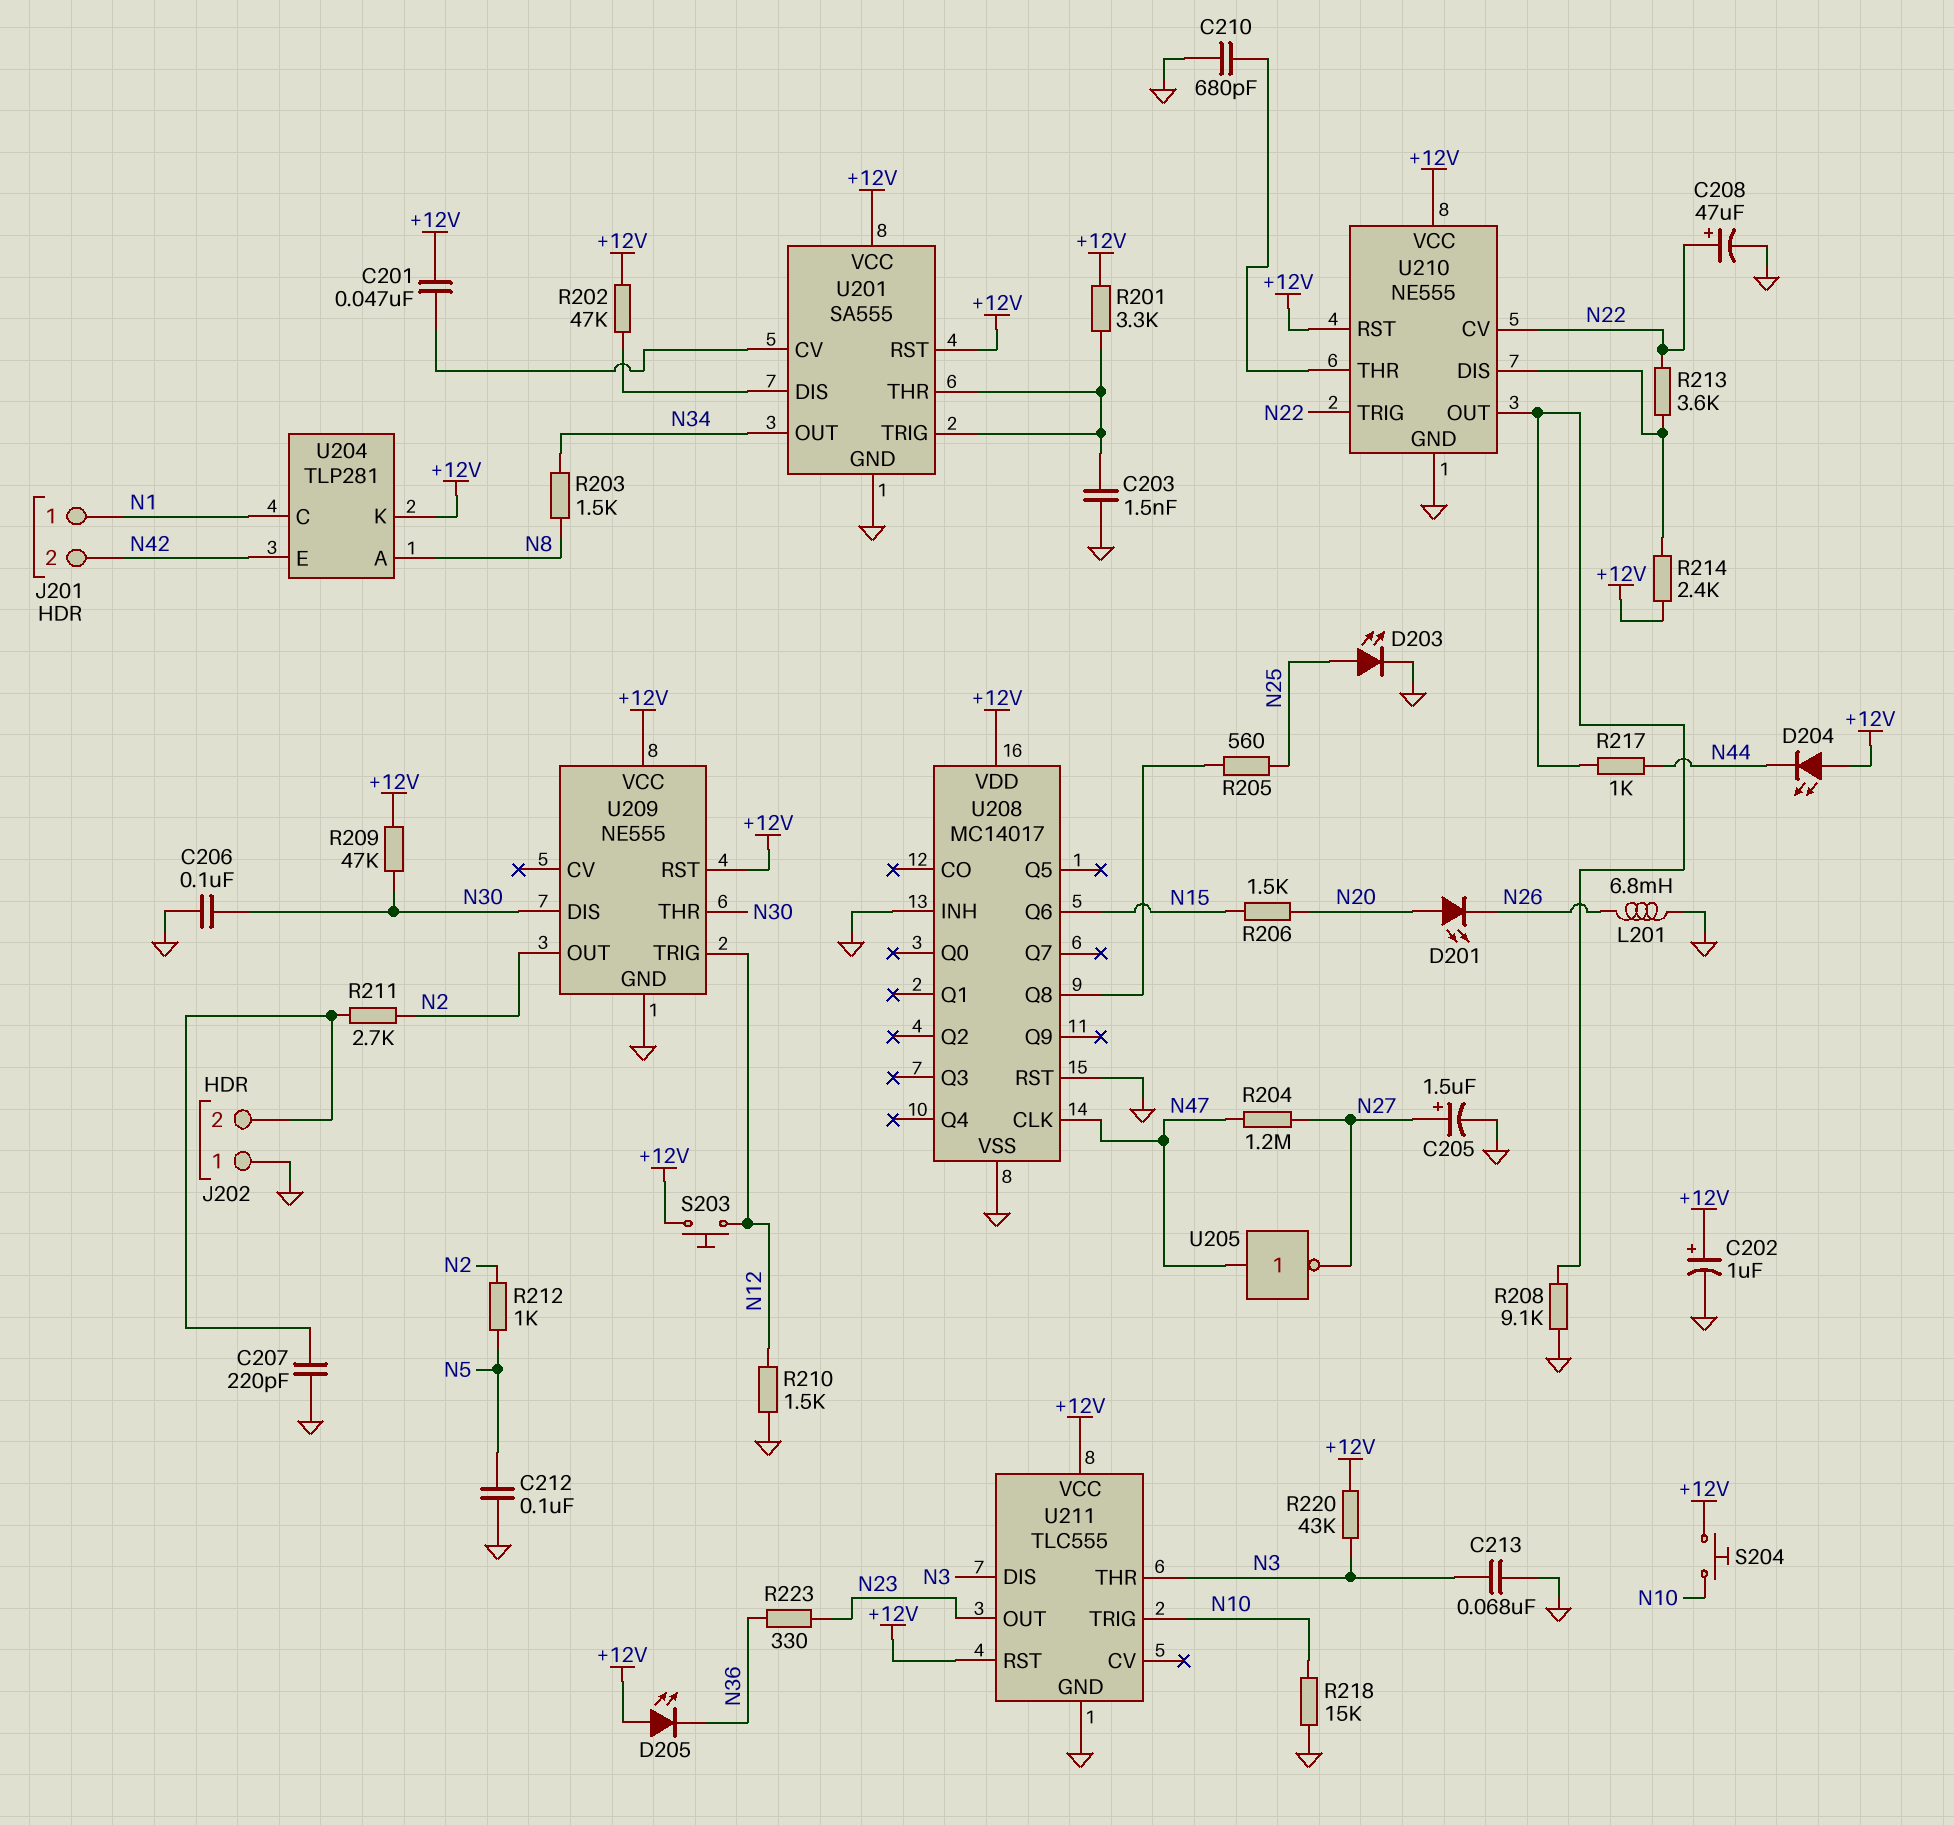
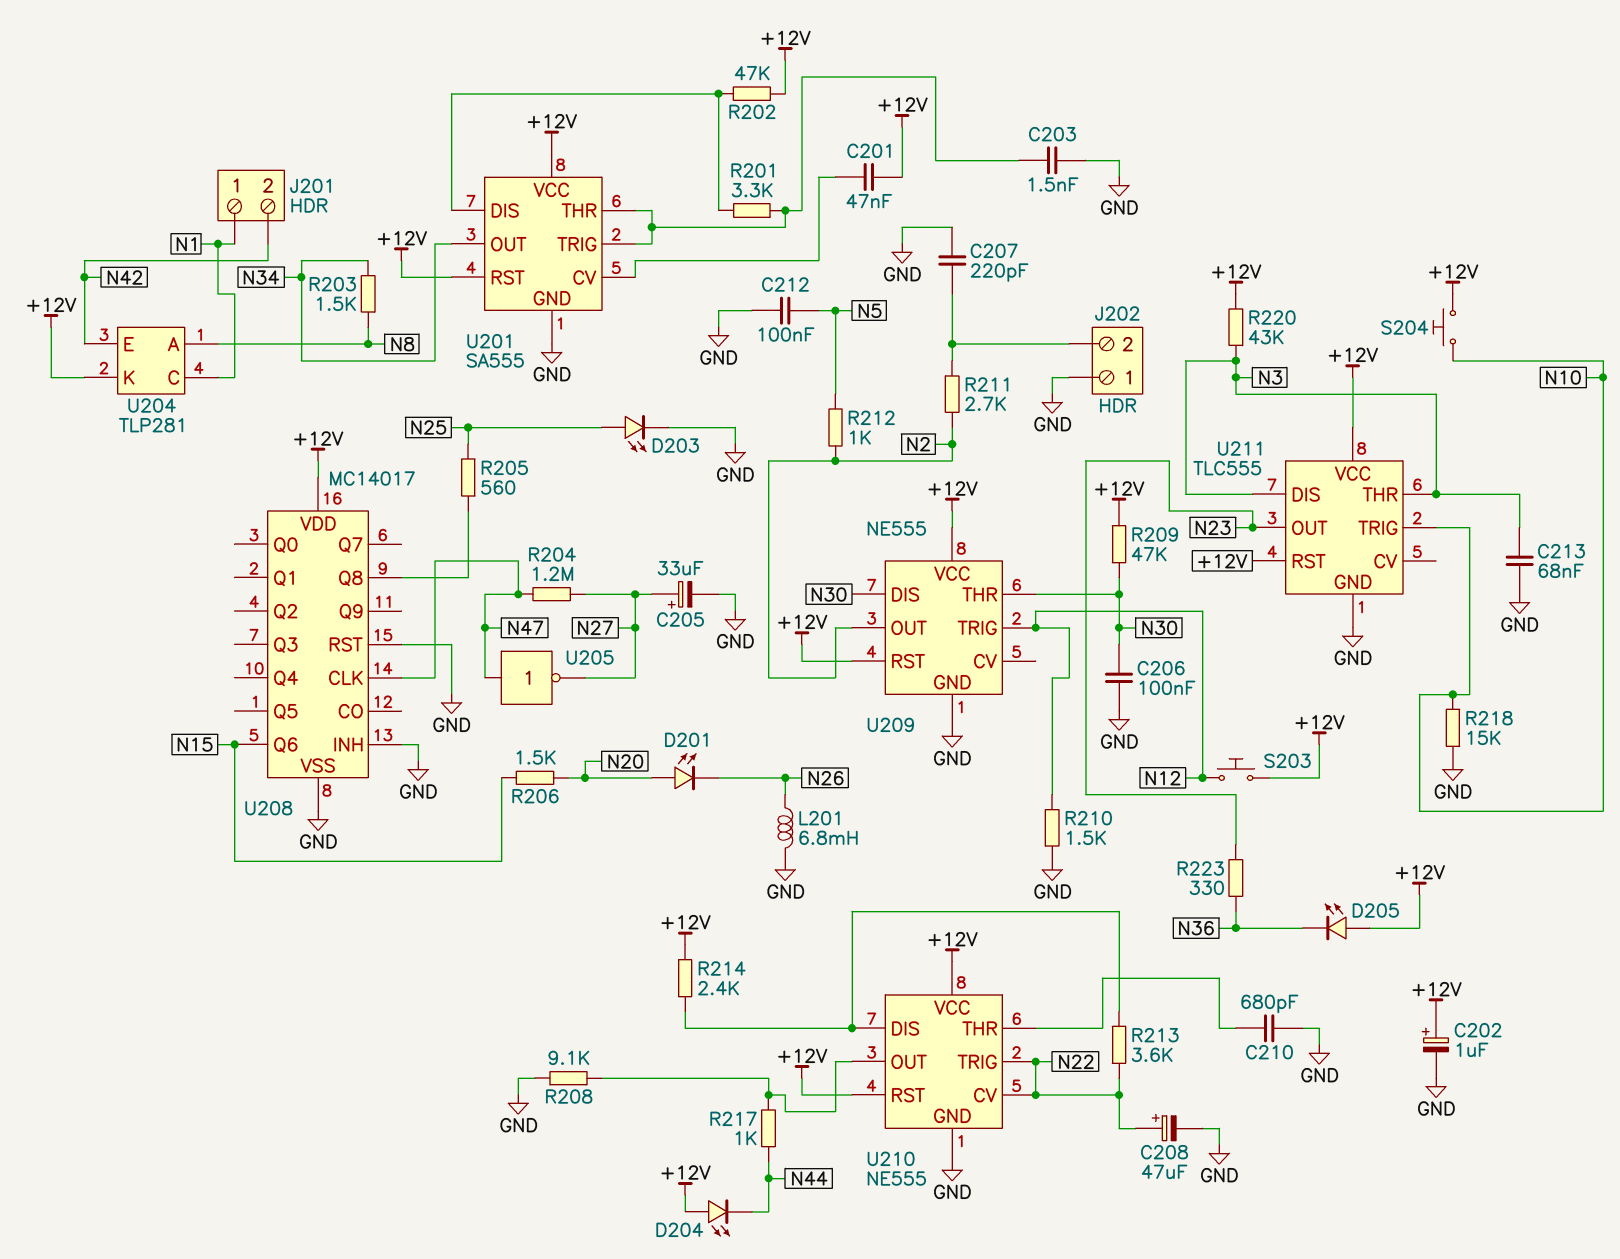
C205: 1.5uF (plus N27, minus GND) -> 33uF (plus N27, minus GND)
R201: 3.3k (+12V, U201/THR) -> 3.3k (U201/DIS, U201/THR)

